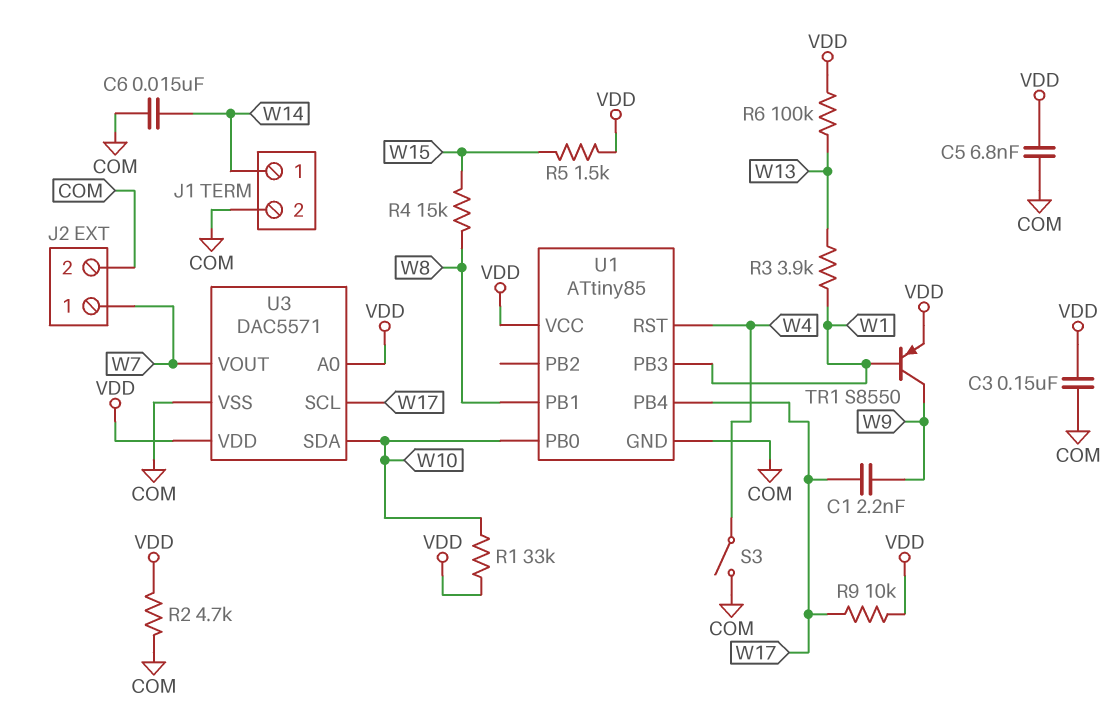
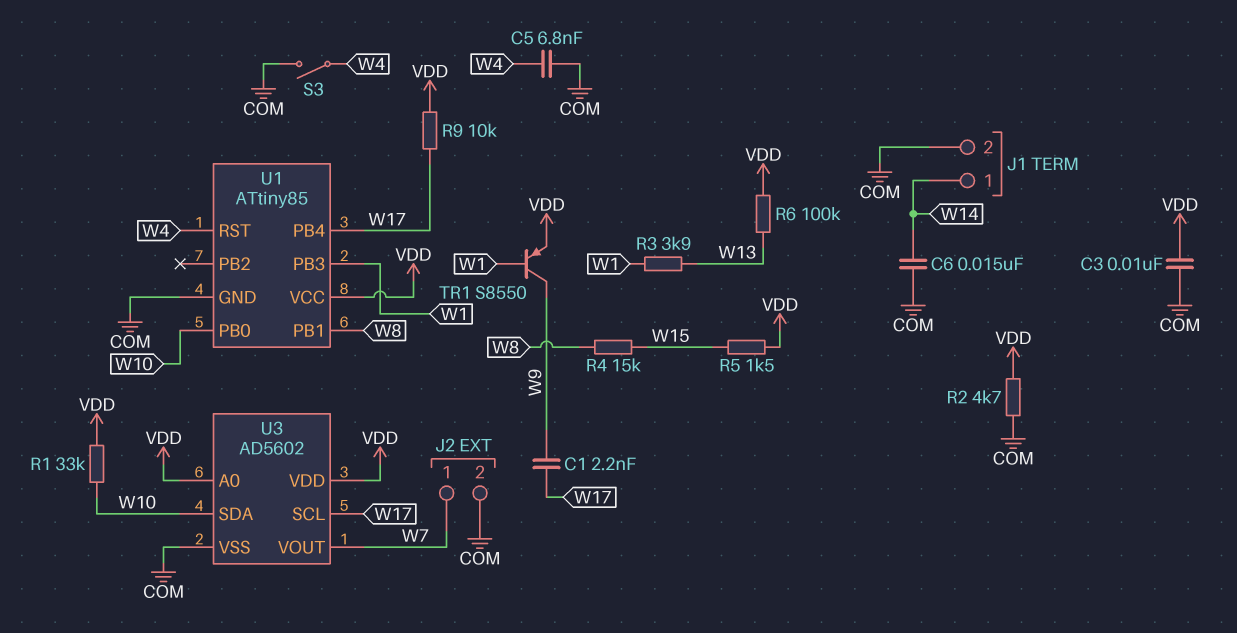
C3: 150nF (COM, VDD) -> 10nF (COM, VDD)
C5: 6.8nF (COM, VDD) -> 6.8nF (COM, W4)
U3: DAC5571 -> AD5602

